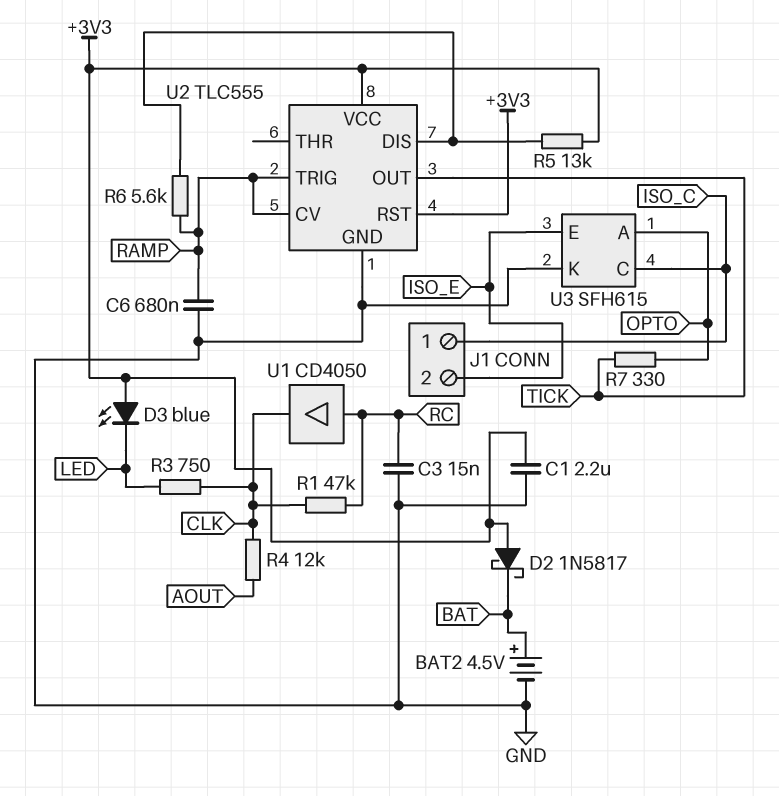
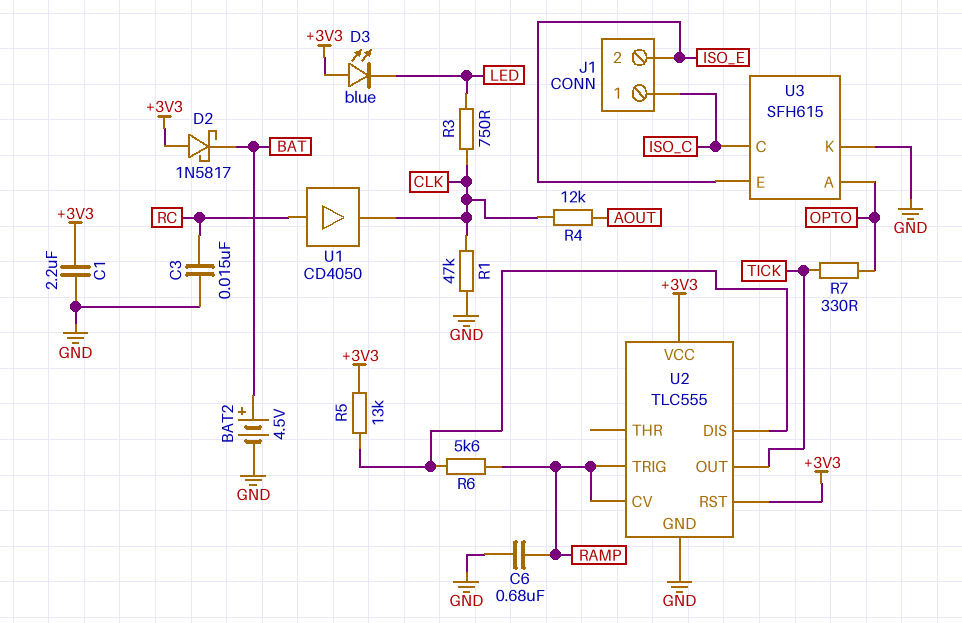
R1: 47k (CLK, RC) -> 47k (CLK, GND)

